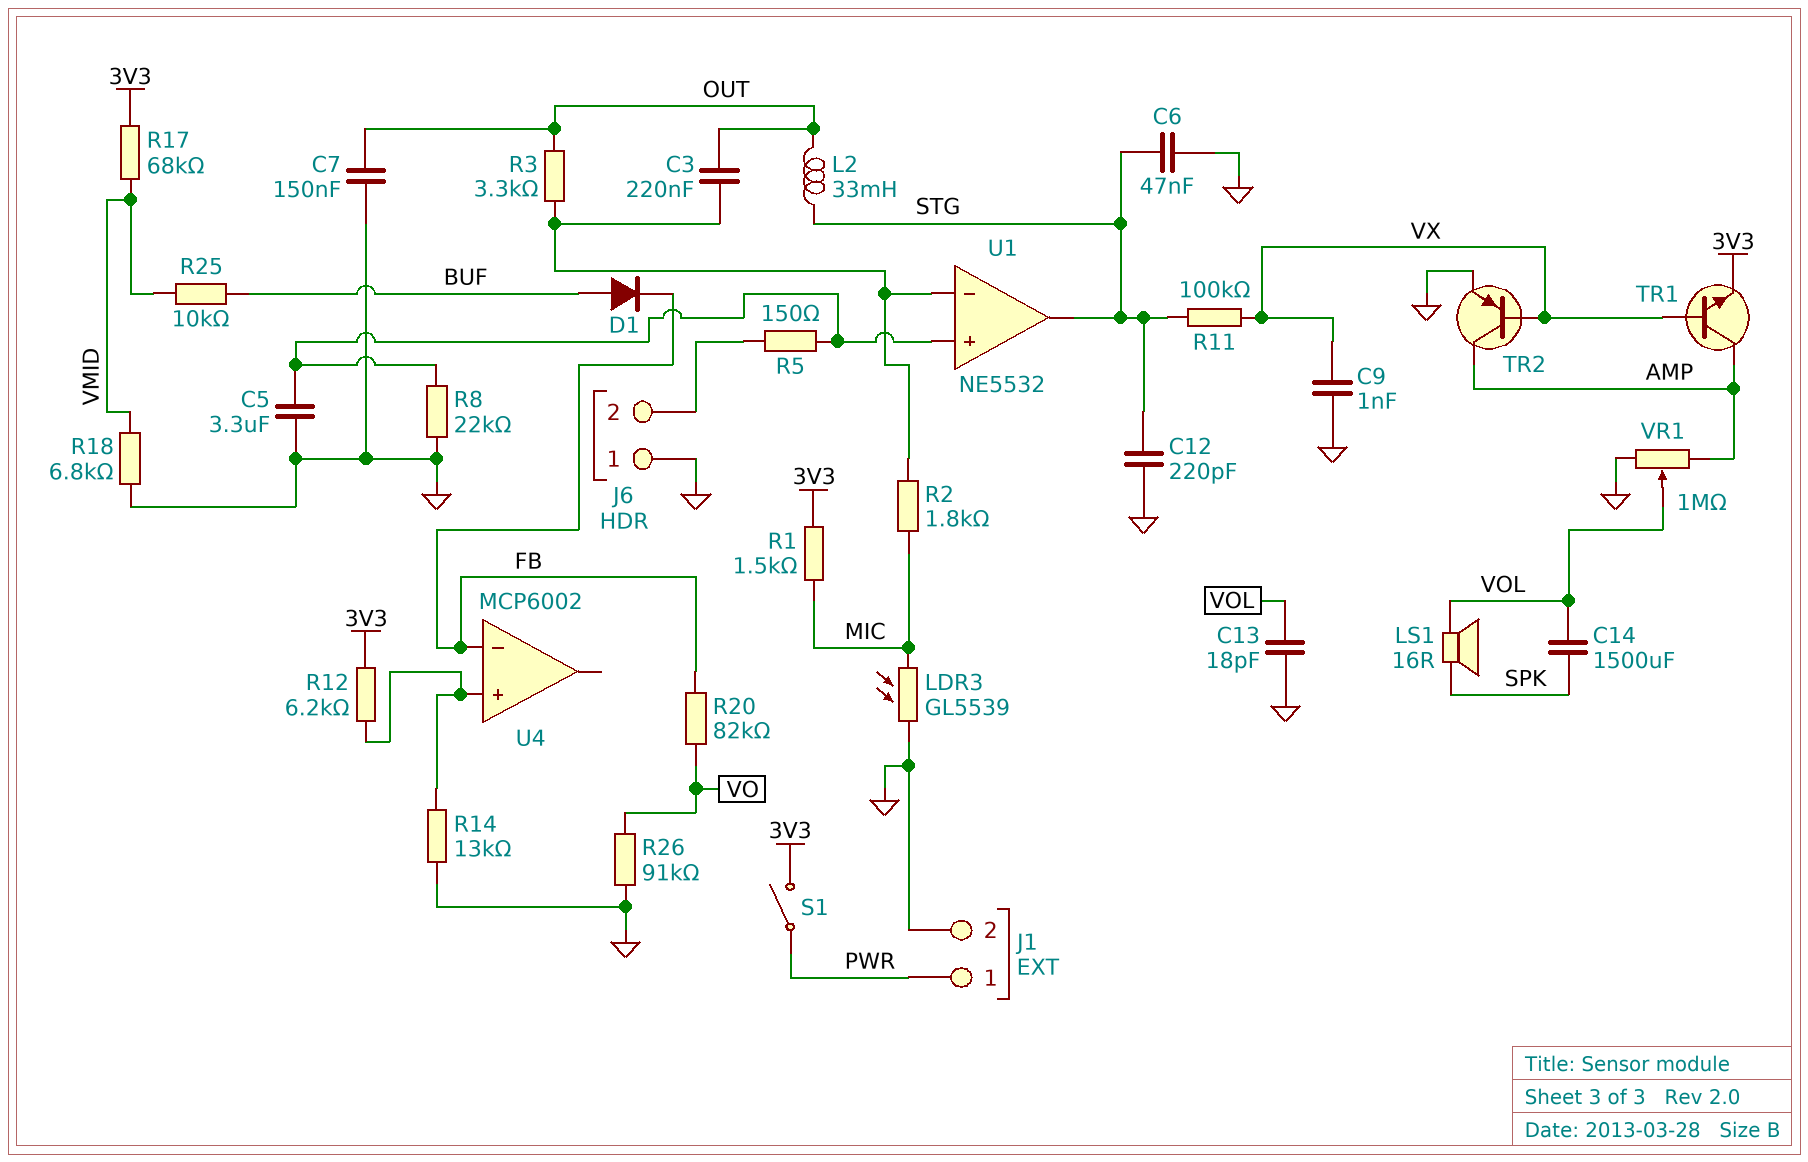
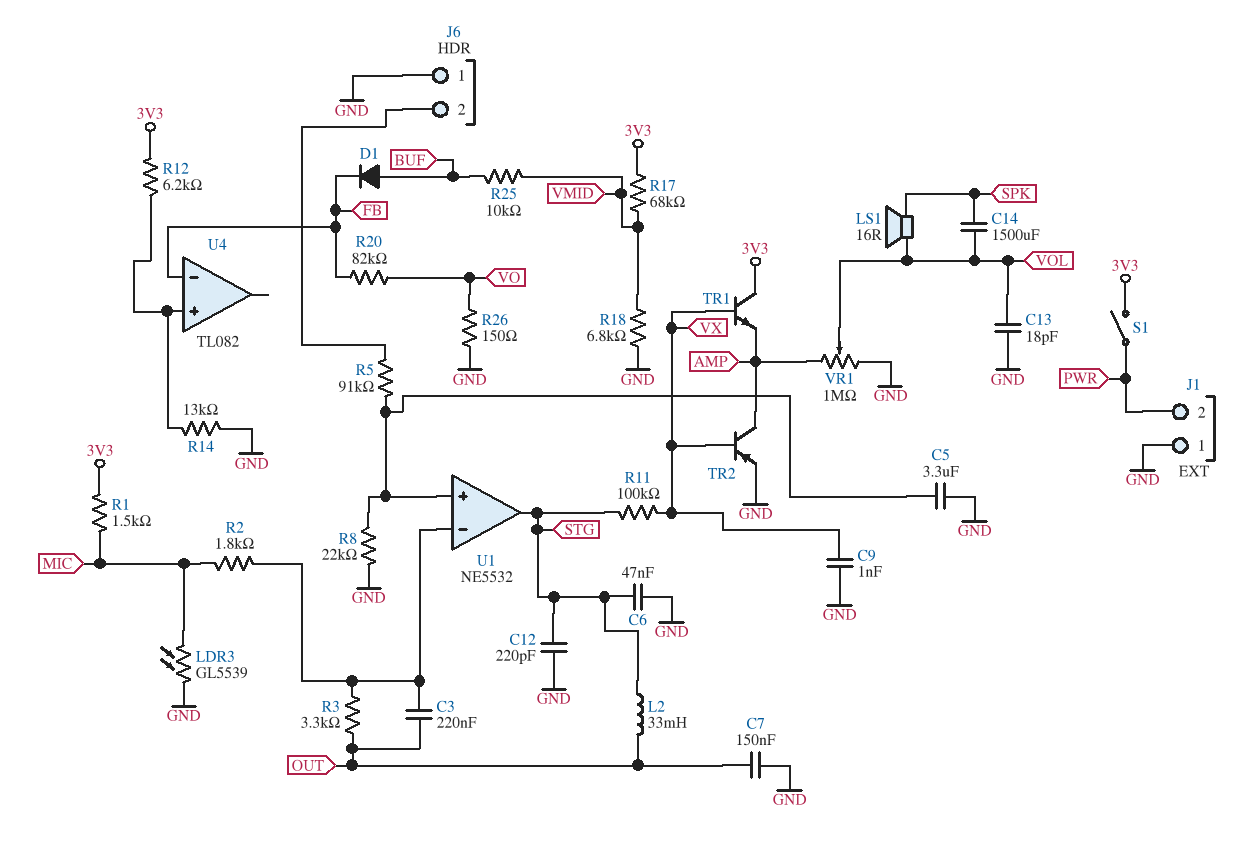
J1 pin 1: PWR -> GND
J1 pin 2: GND -> PWR
R5: 150 (J6/2, U1/in+) -> 91k (J6/2, U1/in+)
R26: 91k (GND, VO) -> 150 (GND, VO)
TR1: NPN (B VX, C AMP, E 3V3) -> NPN (B VX, C 3V3, E AMP)
U4: MCP6002 -> TL082

